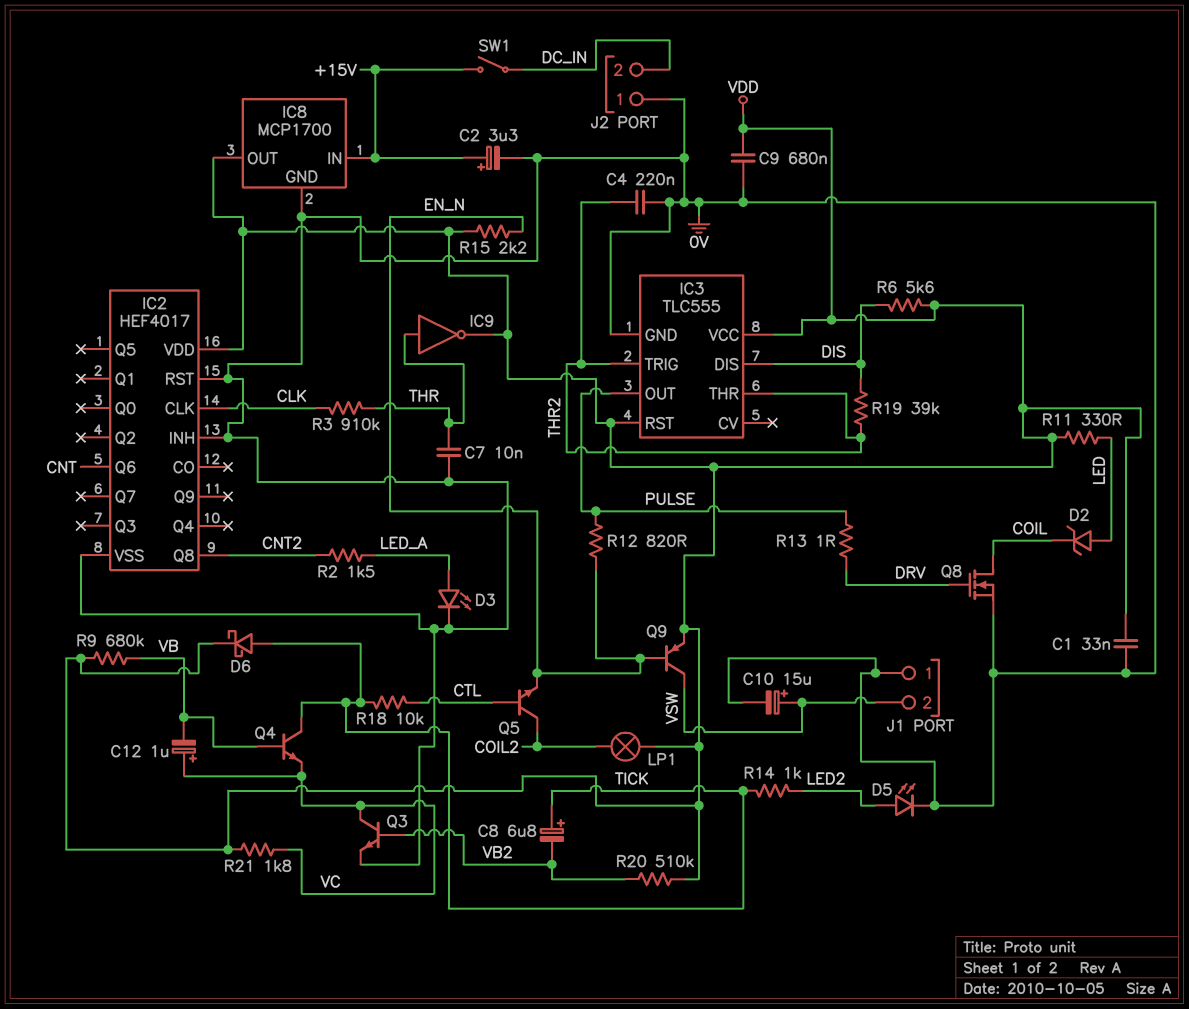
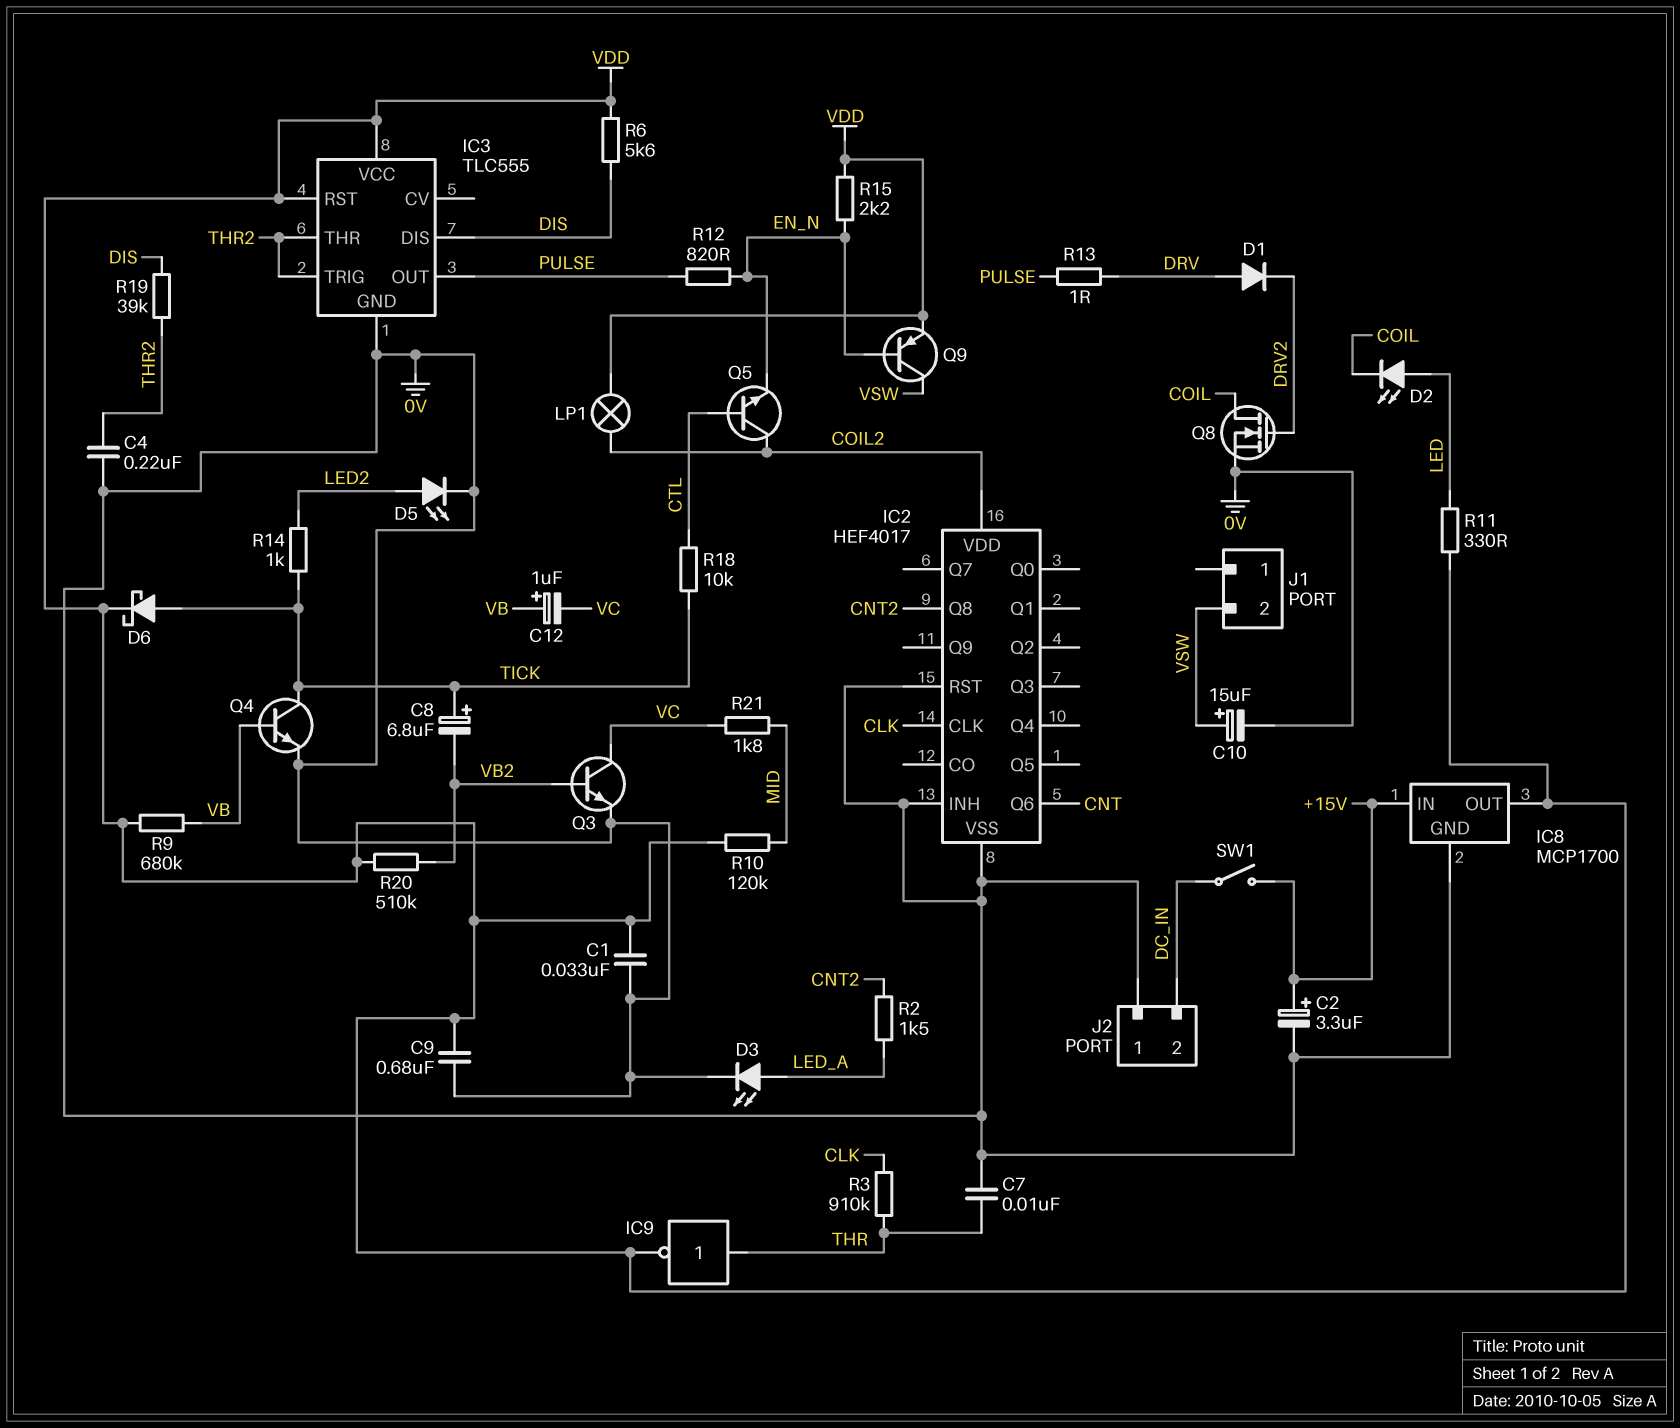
C12: 1uF (plus VC, minus VB) -> 1uF (plus VB, minus VC)
D1: none -> diode (A DRV, K DRV2)
D2: zener (A LED, K COIL) -> LED (A LED, K COIL)
IC2 pin VDD: VDD -> COIL2
J1 pin 1: 0V -> none
Q4: NPN (B VB, C TICK, E VC) -> NPN (B VB, C TICK, E 0V)
Q8: NMOS (G DRV, D COIL, S 0V) -> NMOS (G DRV2, D COIL, S 0V)
R10: none -> 120k (MID, VDD)
R21: 1.8k (VC, VDD) -> 1.8k (MID, VC)

